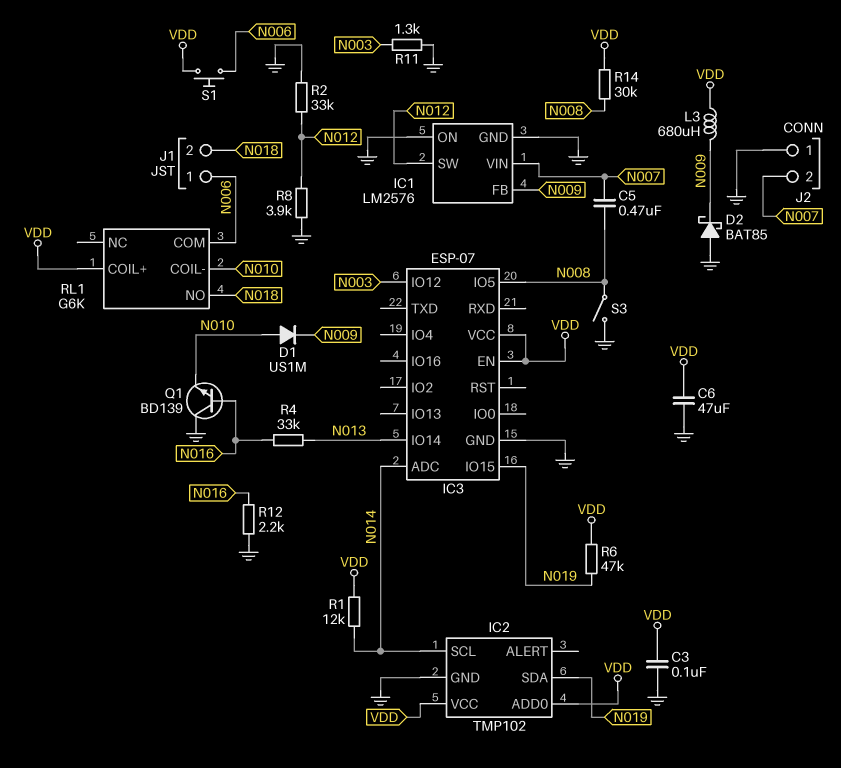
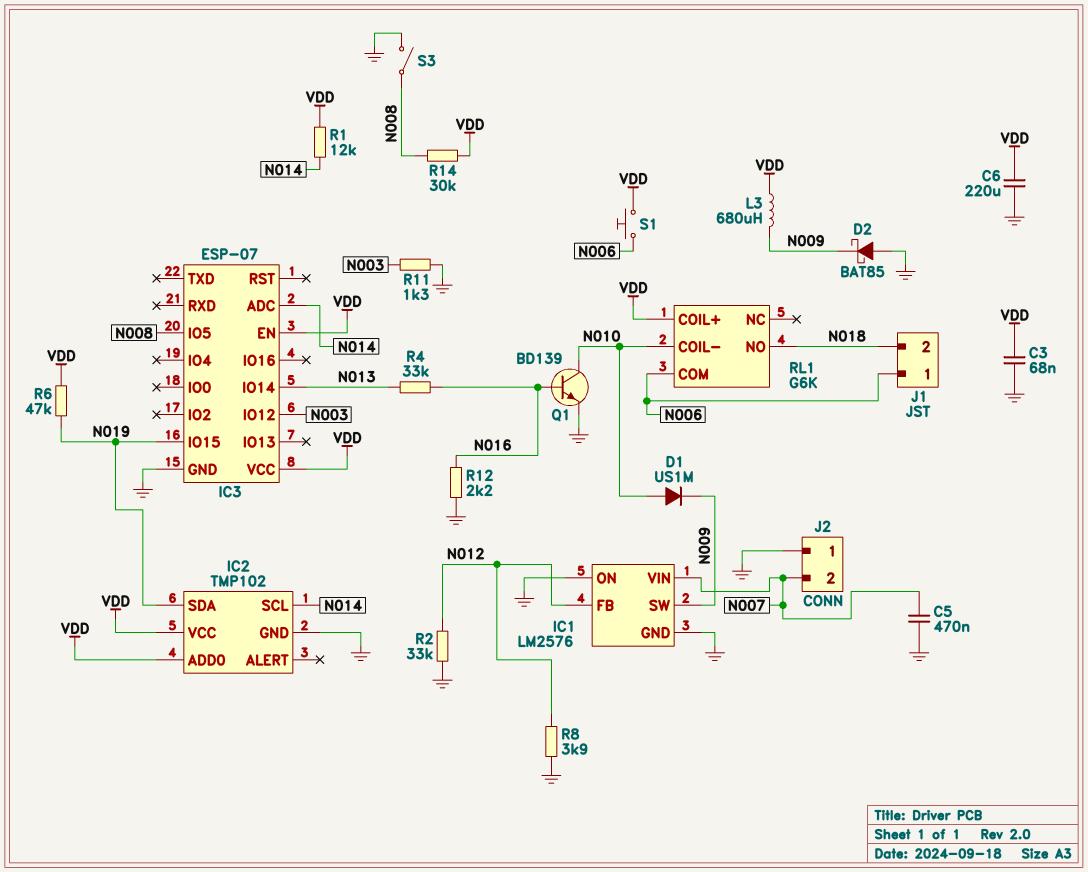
C3: 100nF (GND, VDD) -> 68nF (GND, VDD)
C5: 470nF (N007, N008) -> 470nF (GND, N007)
C6: 47uF (GND, VDD) -> 220uF (GND, VDD)
IC1 pin FB: N009 -> N012
IC1 pin SW: N012 -> N009
Q1: NPN BD139 (B N016, C GND, E N010) -> NPN BD139 (B N016, C N010, E GND)

